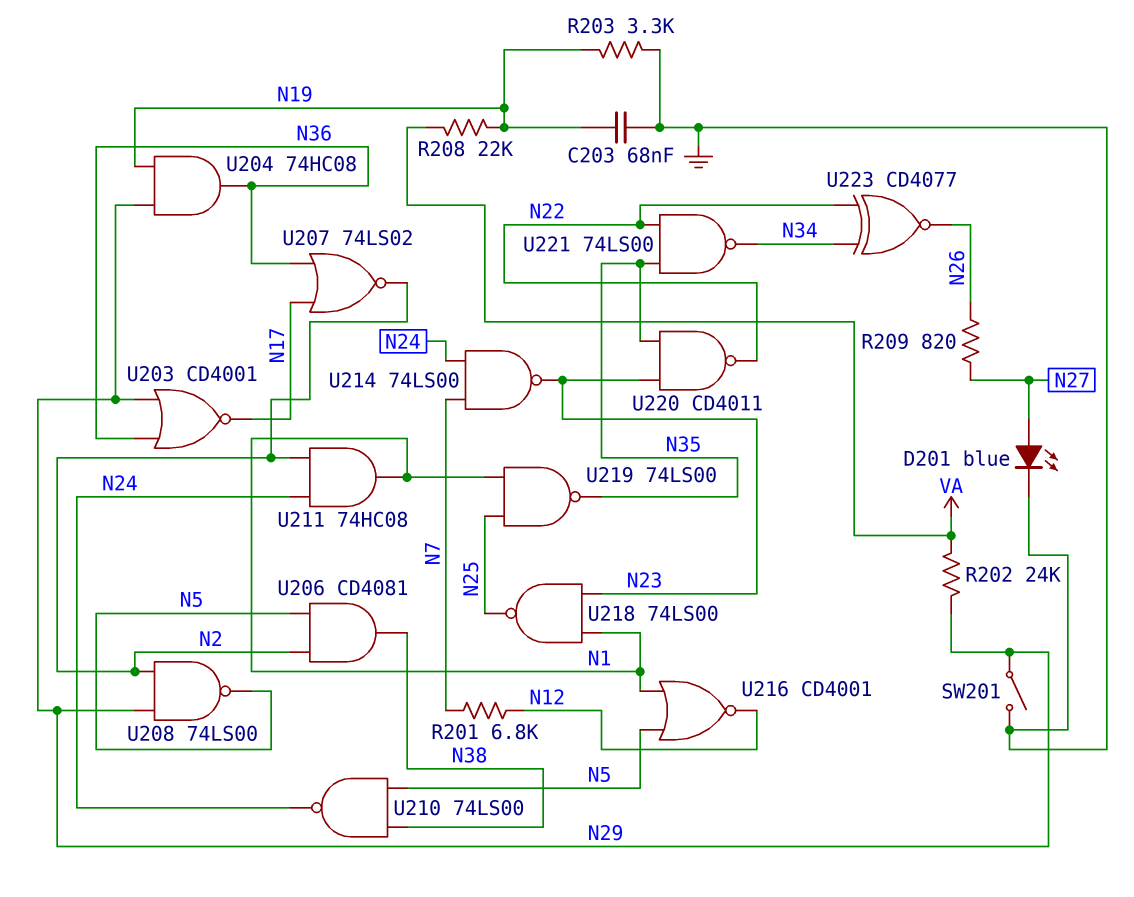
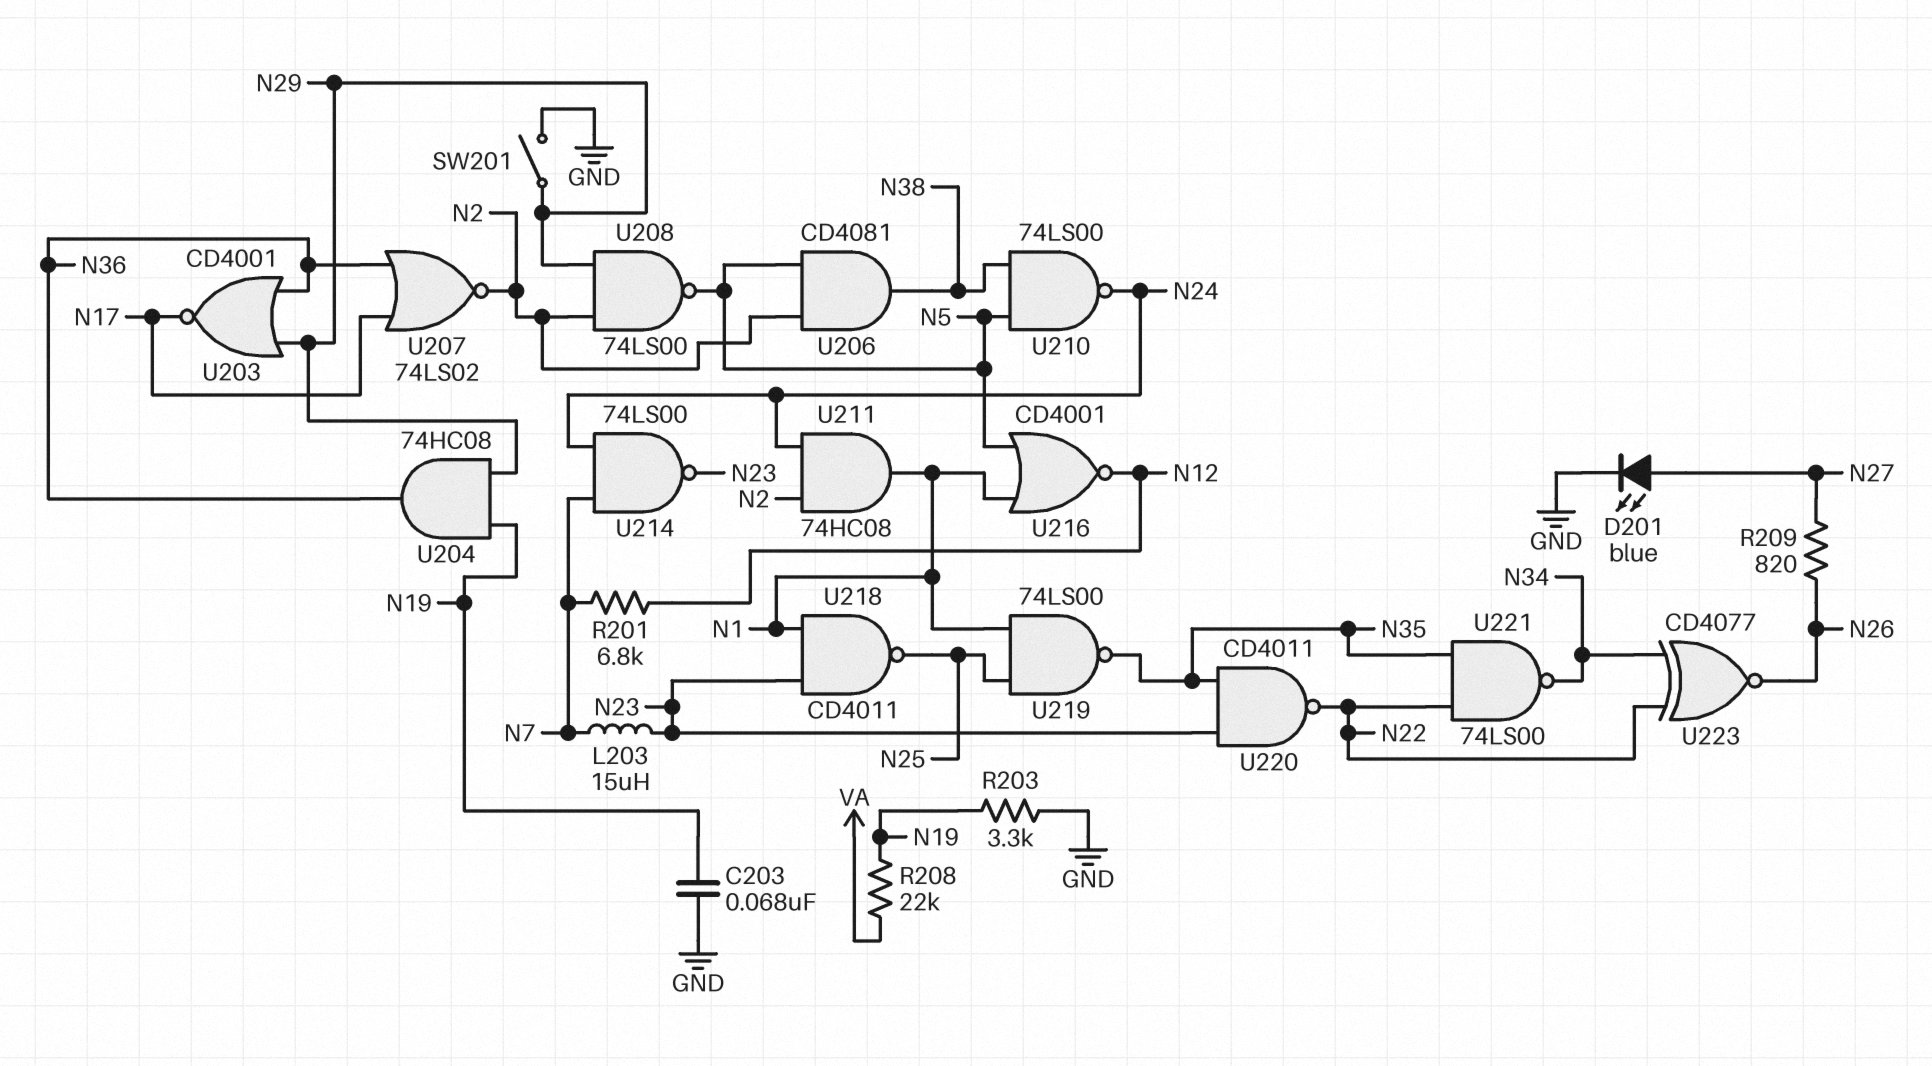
L203: none -> 15uH (N7, N23)
R202: 24k (N29, VA) -> none
U218: NAND 74LS00 (in N1, in N23, out N25) -> NAND CD4011 (in N1, in N23, out N25)

